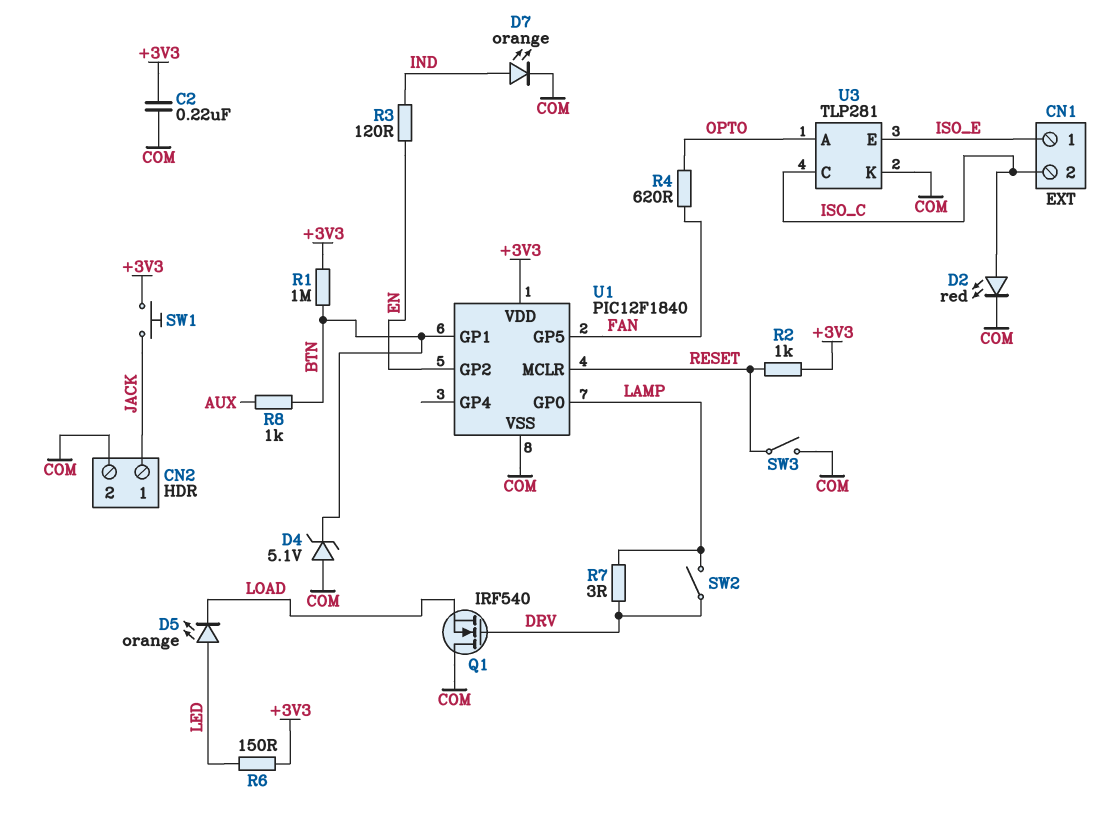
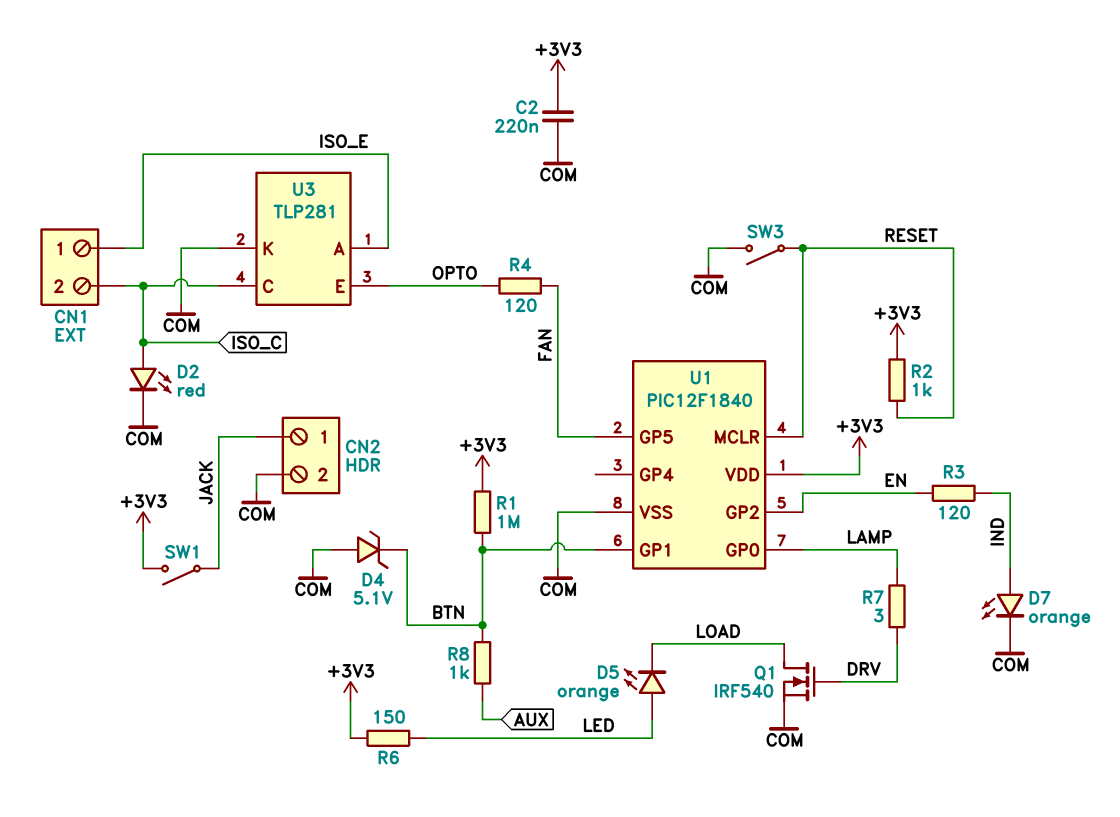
Q1: NMOS IRF540 (G DRV, D COM, S LOAD) -> NMOS IRF540 (G DRV, D LOAD, S COM)
R4: 620 (FAN, OPTO) -> 120 (FAN, OPTO)
SW1: button (+3V3, JACK) -> switch (+3V3, JACK)
SW2: switch (DRV, LAMP) -> none
U3 pin A: OPTO -> ISO_E
U3 pin E: ISO_E -> OPTO

